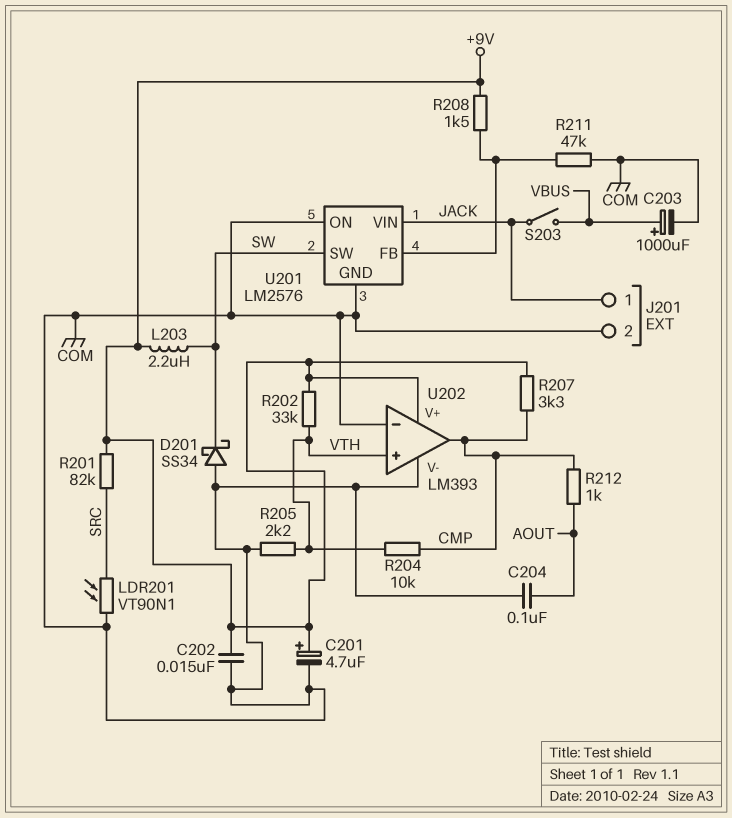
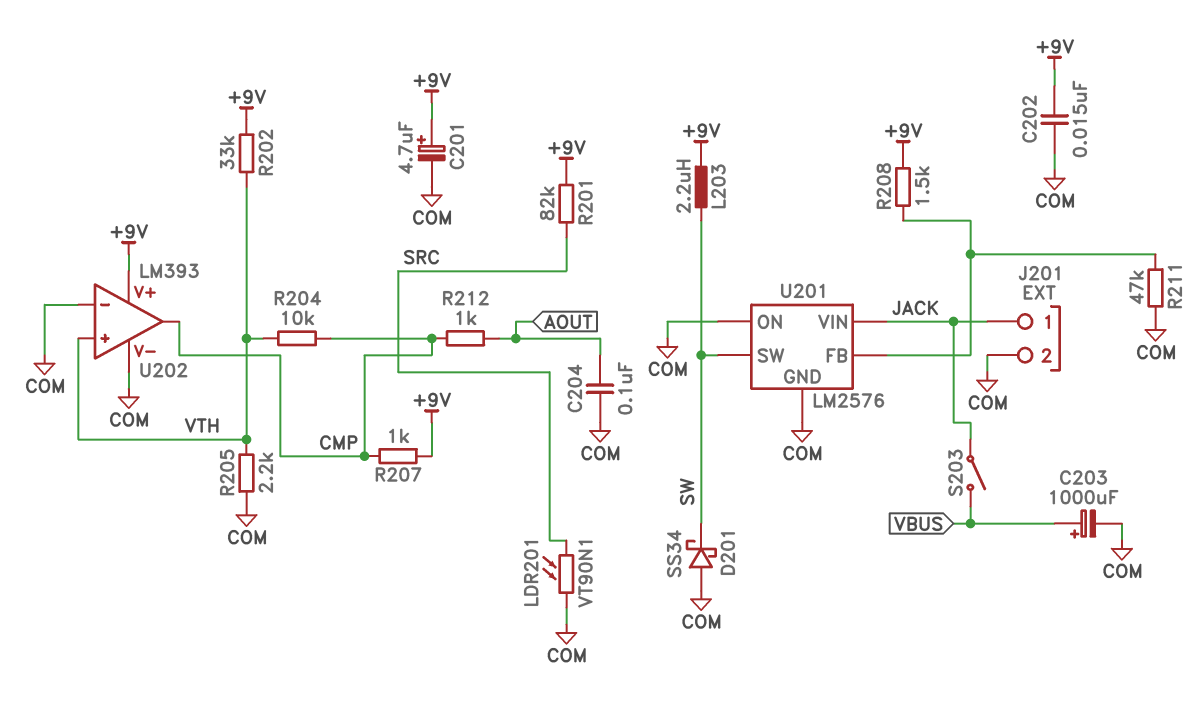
R207: 3.3k (+9V, CMP) -> 1k (+9V, CMP)

